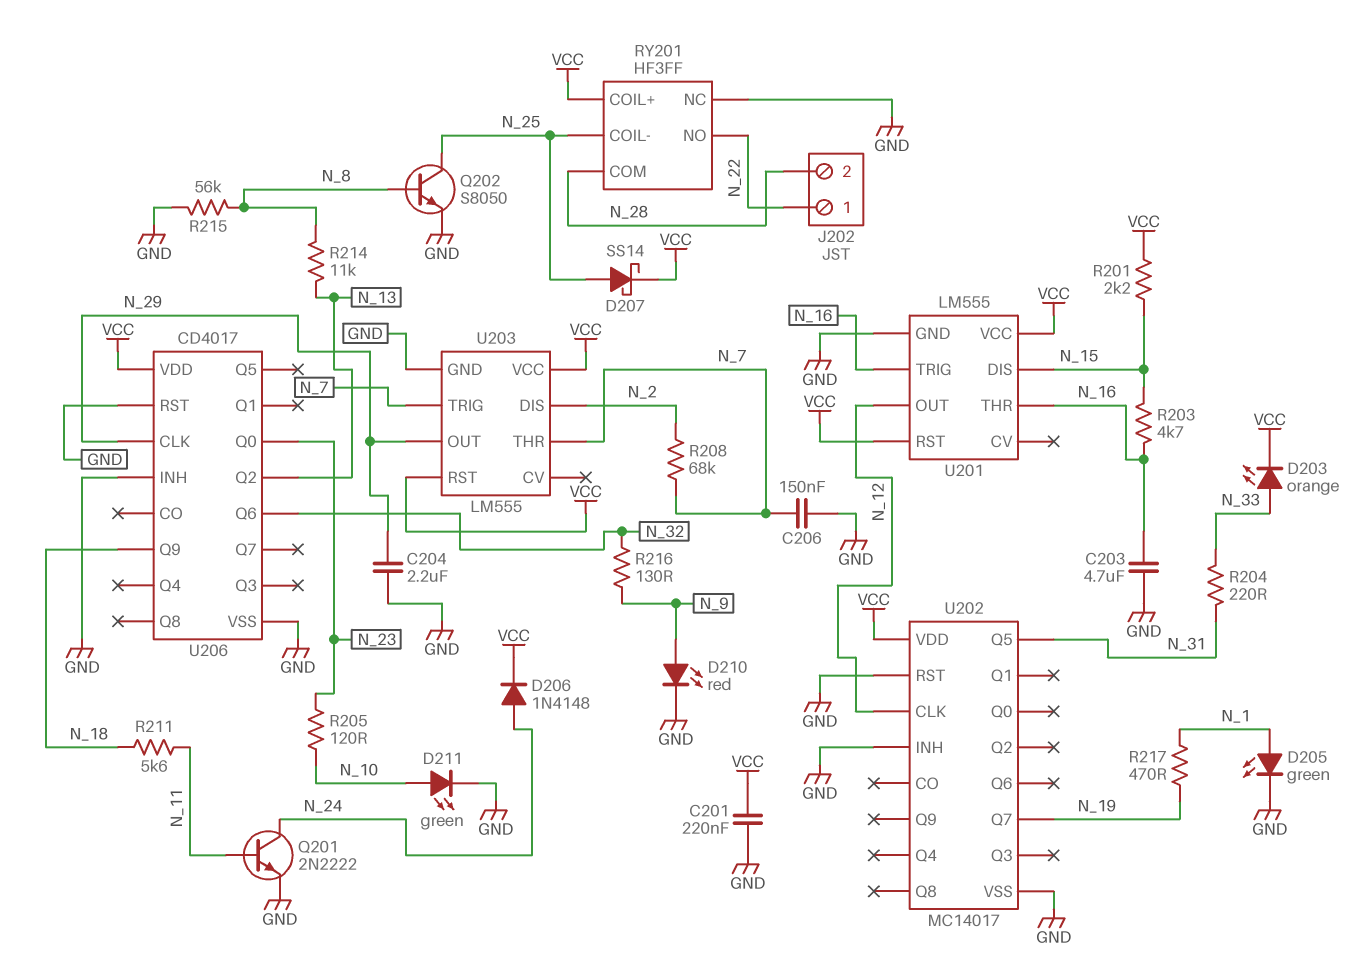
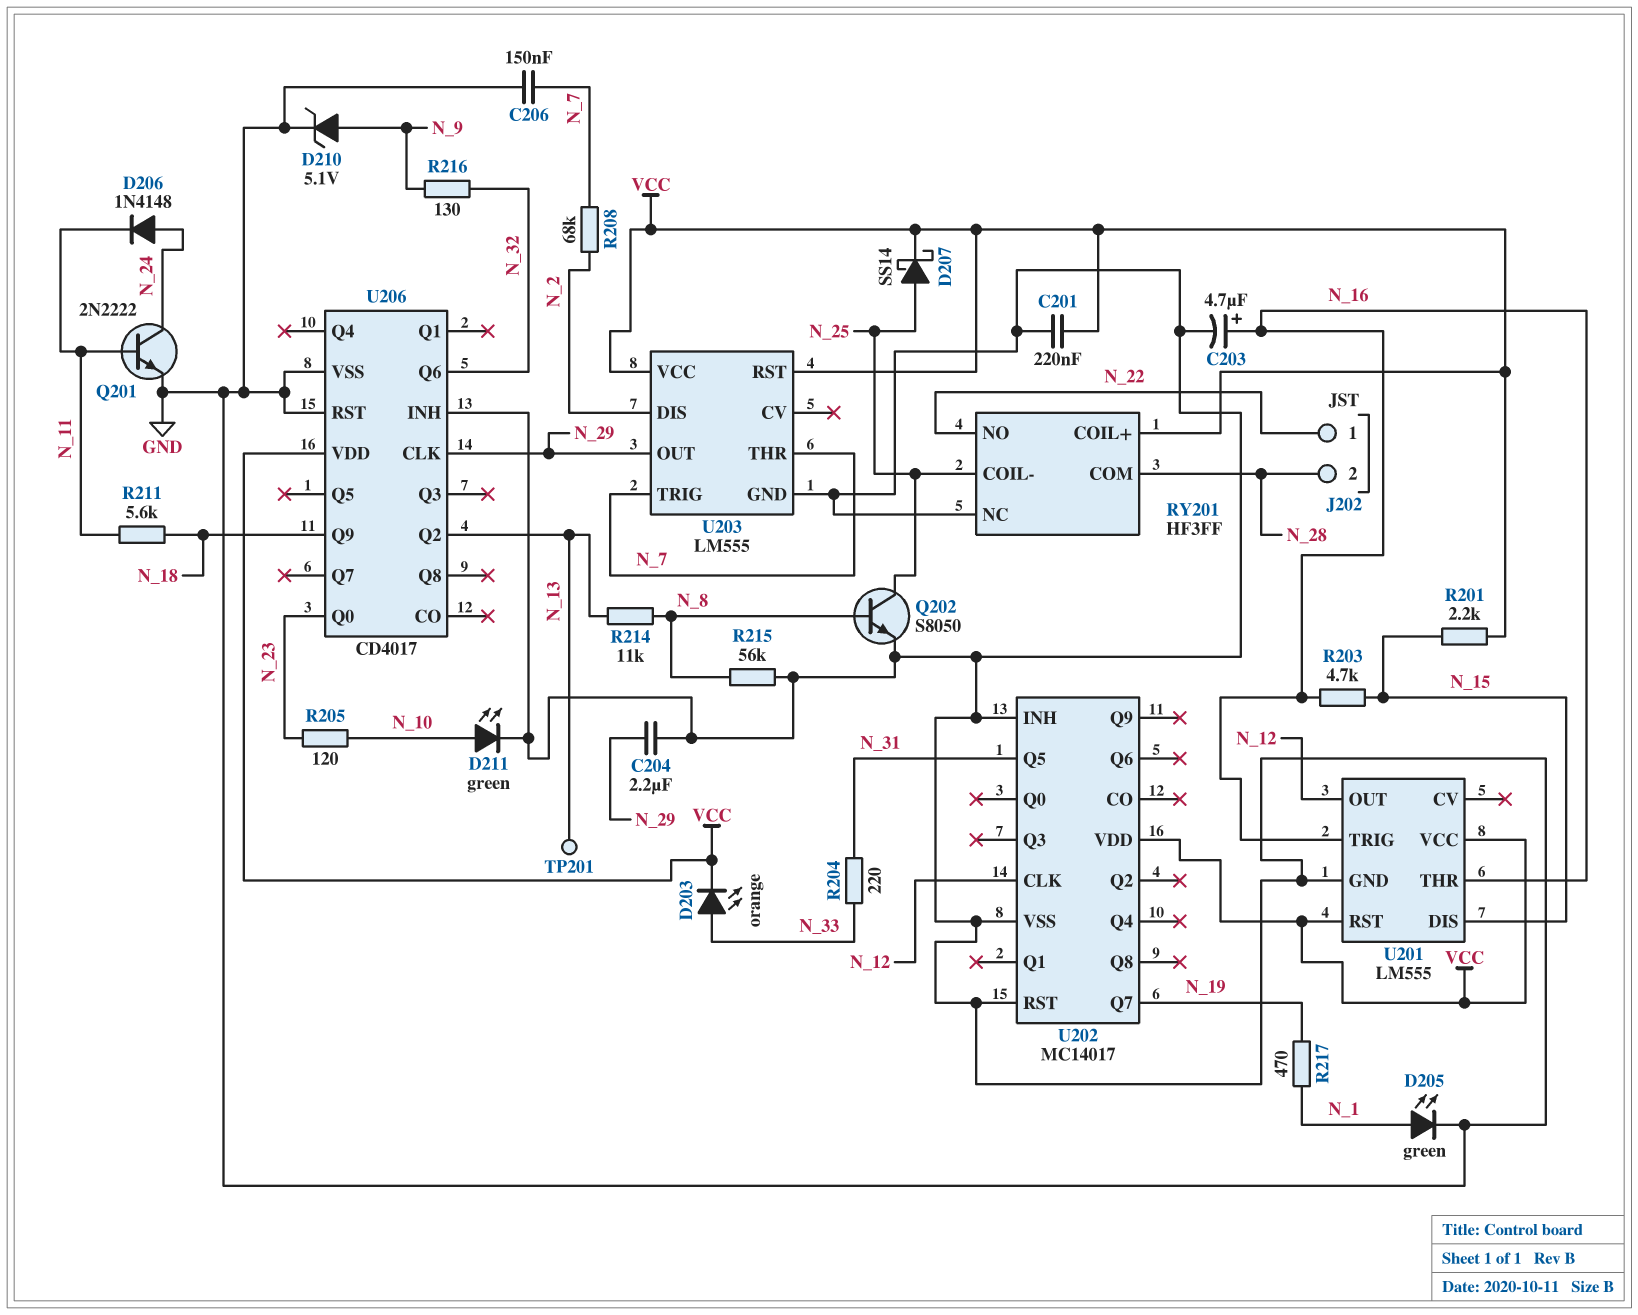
C203: 4.7uF (GND, N_16) -> 4.7uF (plus N_16, minus GND)
D206: diode 1N4148 (A N_24, K VCC) -> diode 1N4148 (A N_24, K N_11)
D210: LED red (A N_9, K GND) -> zener 5.1V (A N_9, K GND)
TP201: none -> test point (N_13)

